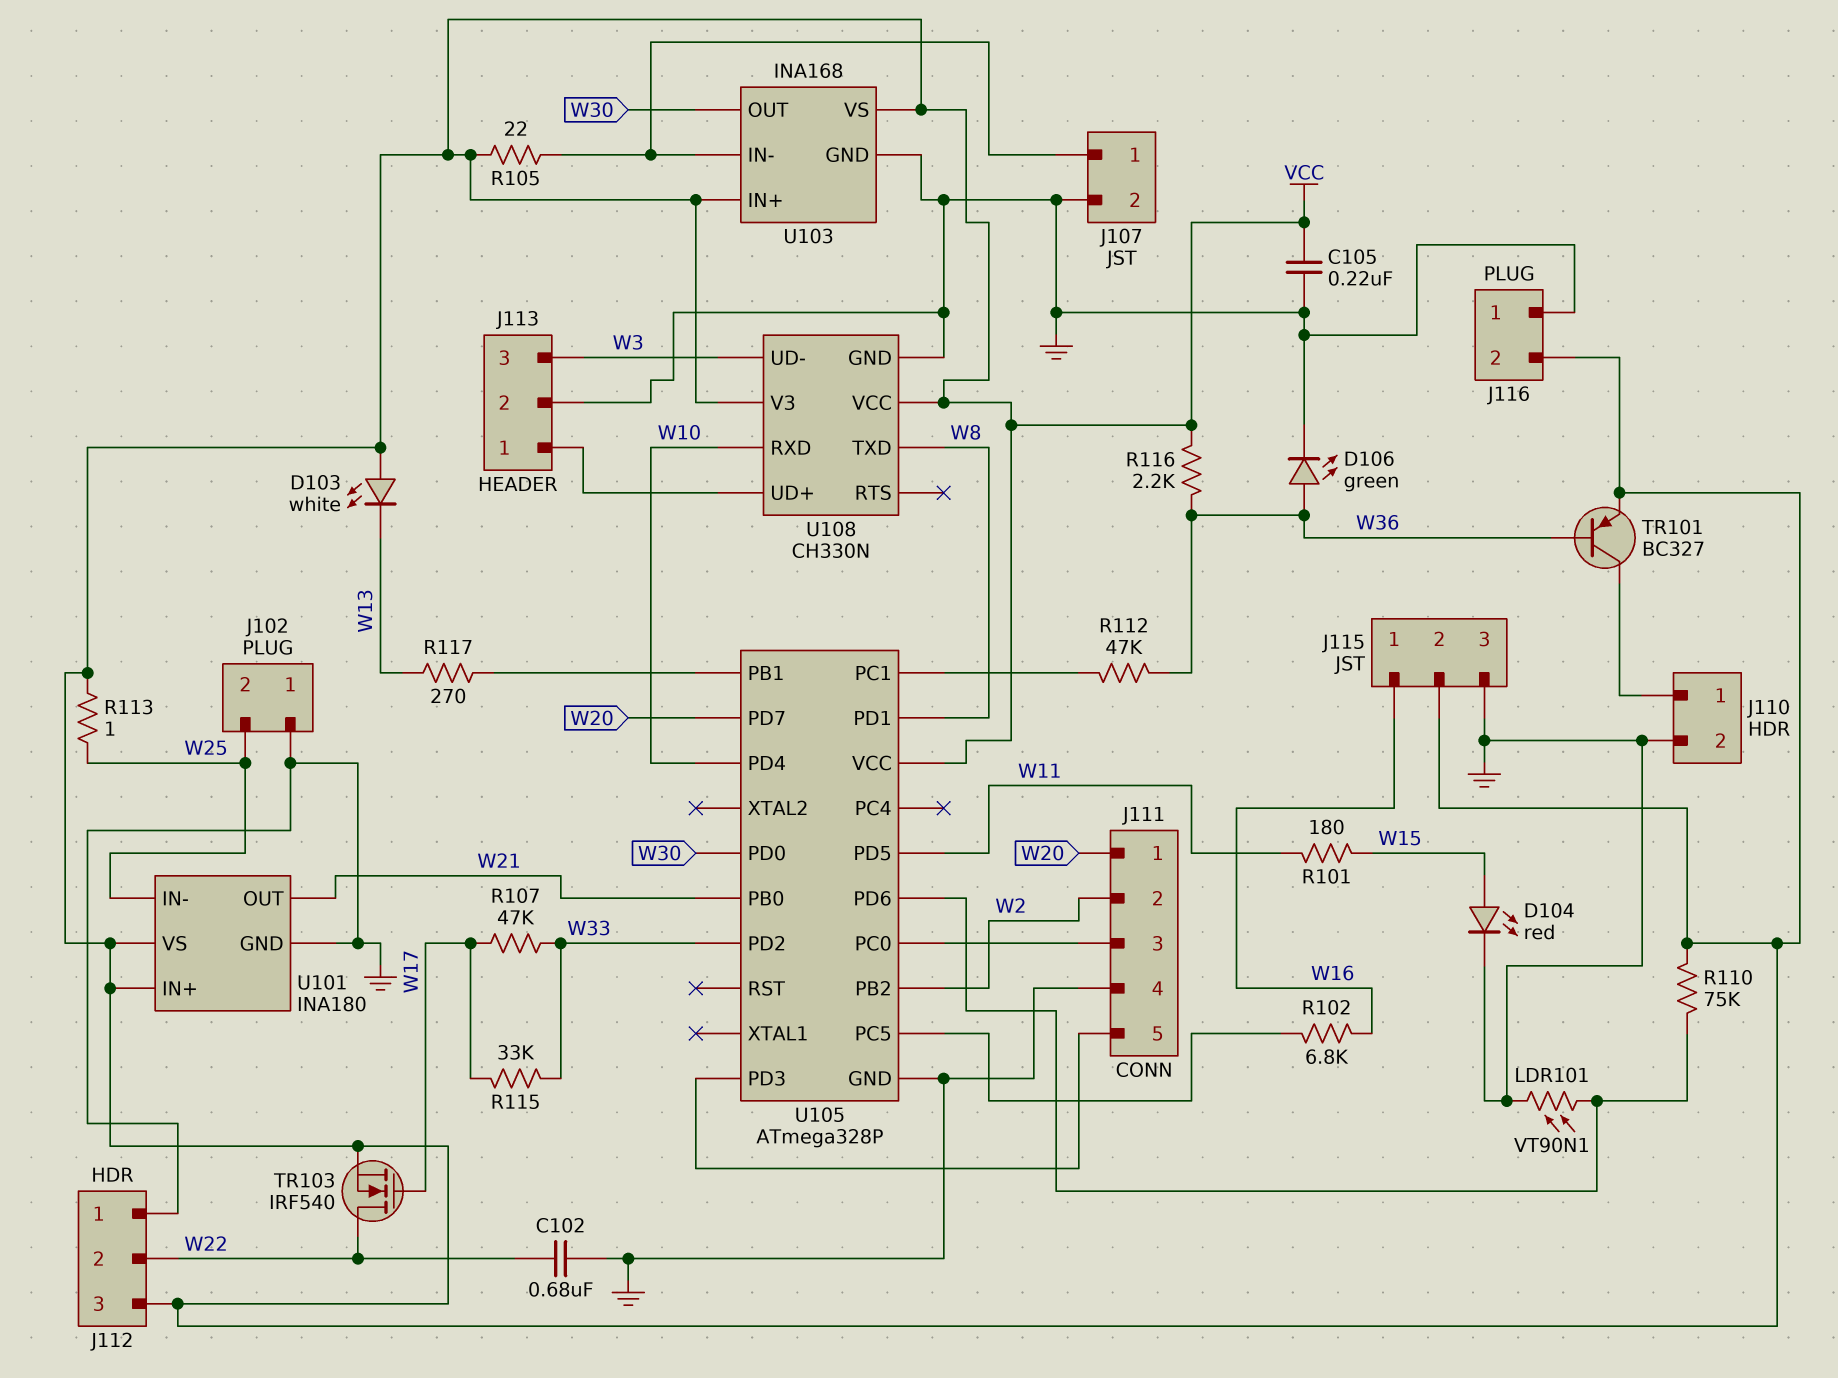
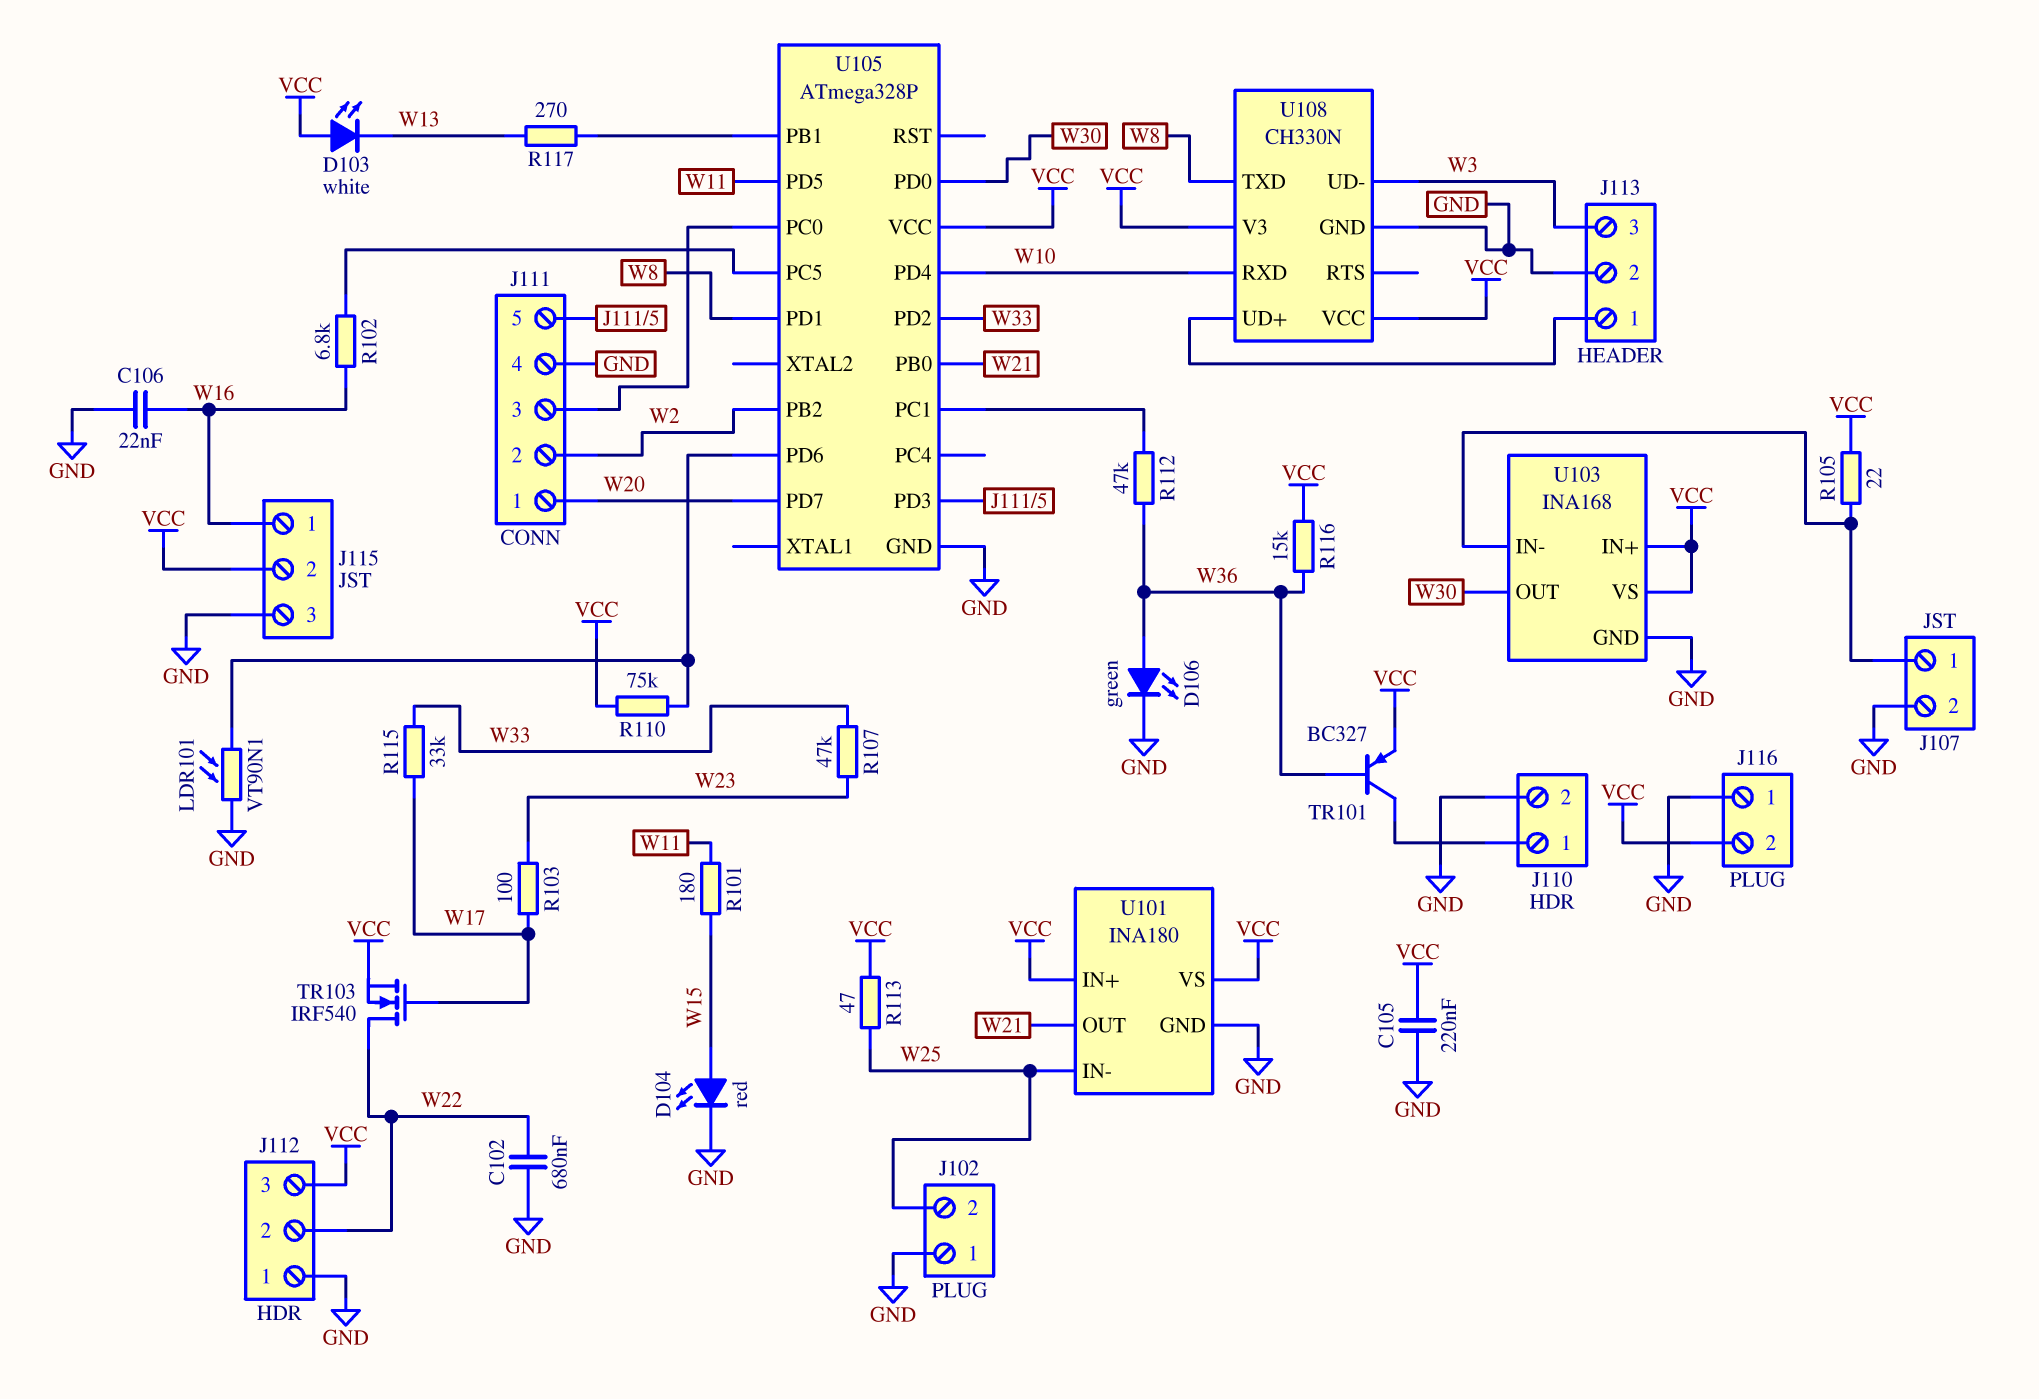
C106: none -> 22nF (GND, W16)
R103: none -> 100 (W17, W23)
R107: 47k (W17, W33) -> 47k (W23, W33)
R113: 1 (VCC, W25) -> 47 (VCC, W25)
R116: 2.2k (VCC, W36) -> 15k (VCC, W36)

